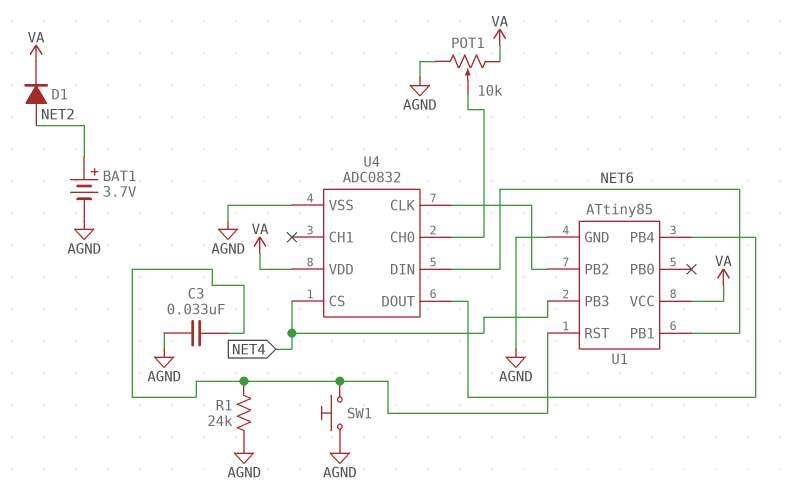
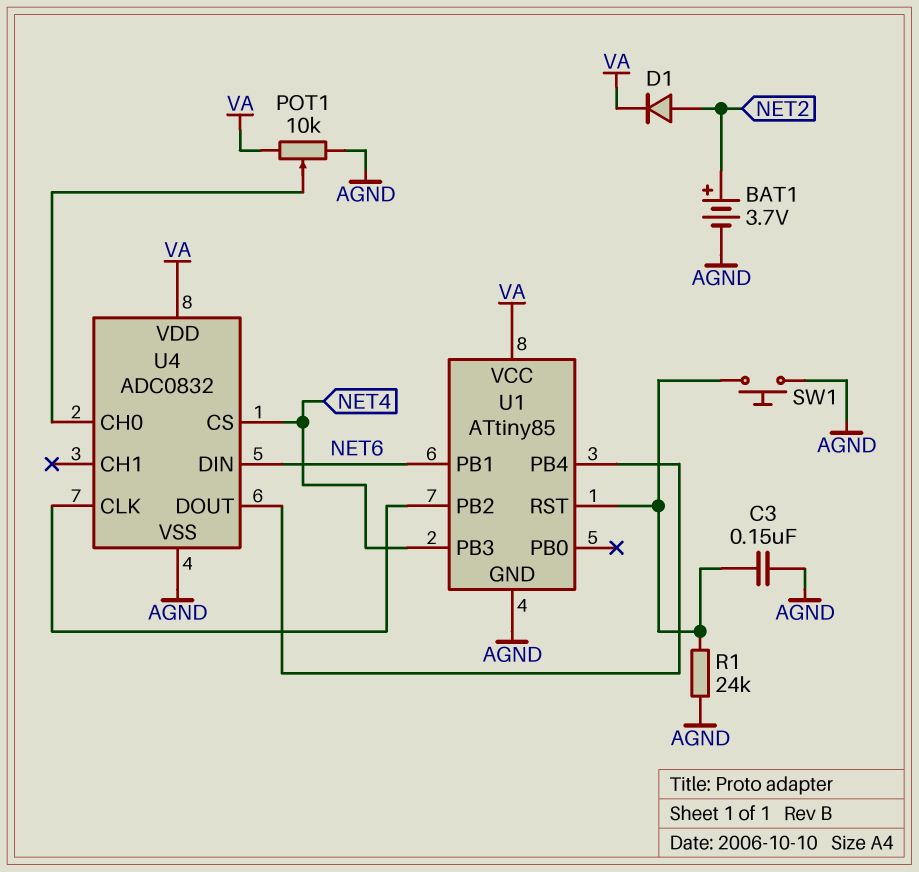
C3: 33nF (AGND, U1/RST) -> 150nF (AGND, U1/RST)

